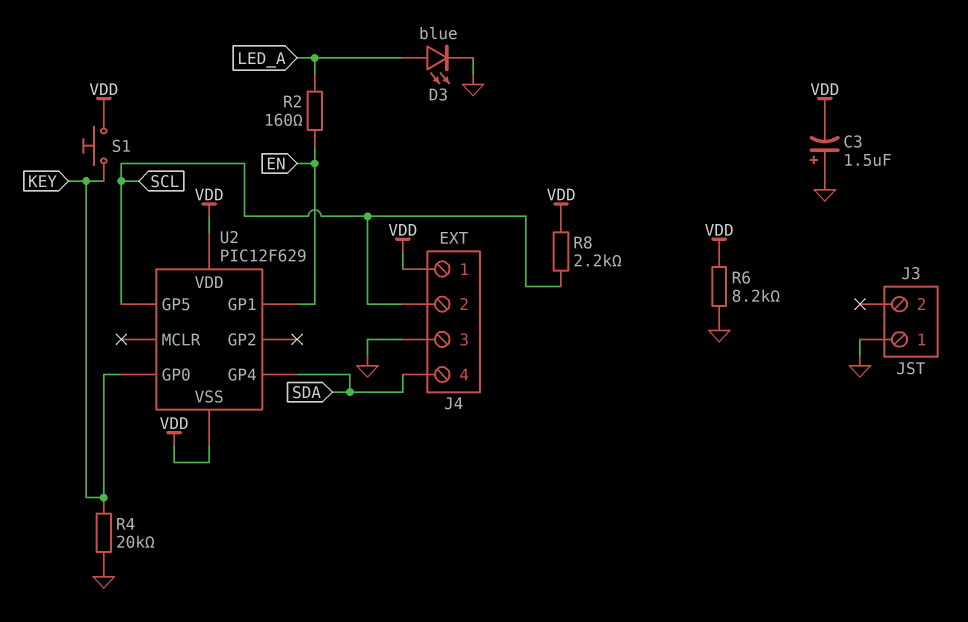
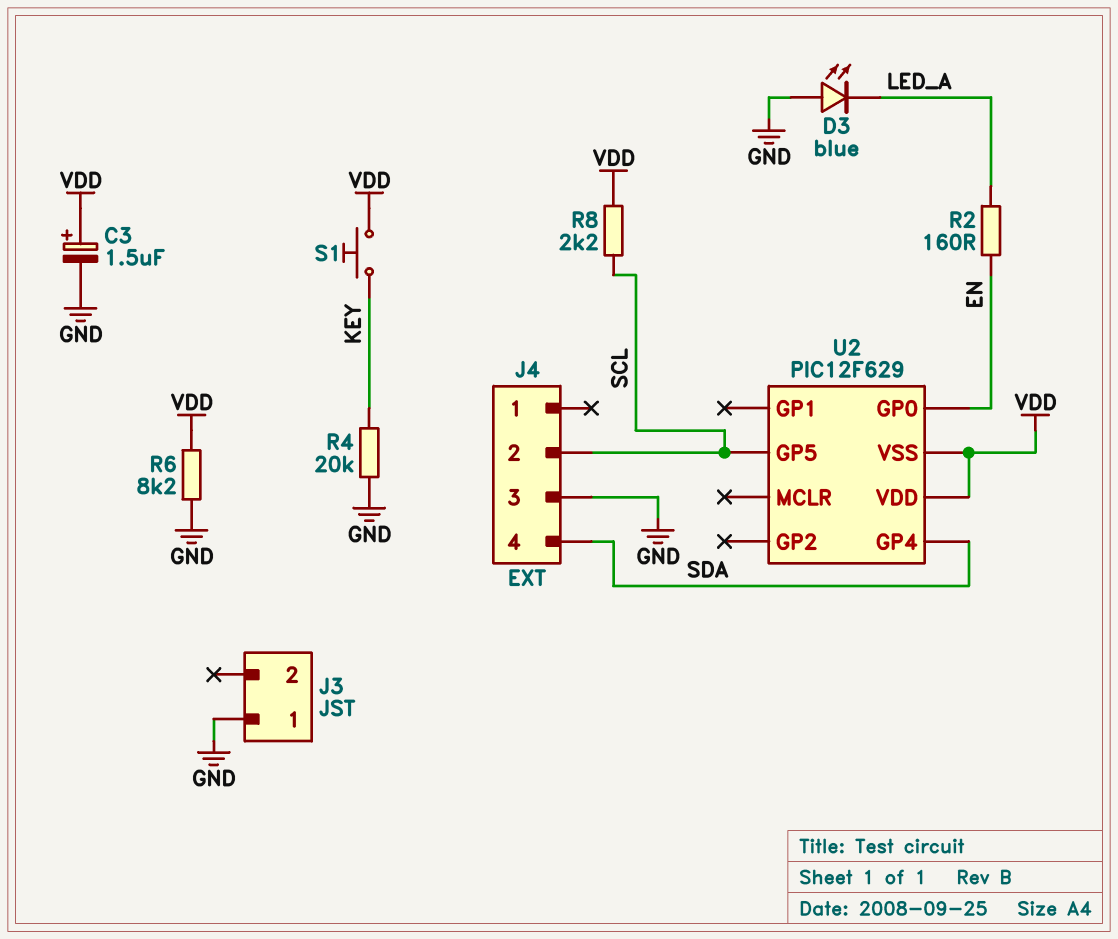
C3: 1.5uF (plus GND, minus VDD) -> 1.5uF (plus VDD, minus GND)
D3: LED blue (A LED_A, K GND) -> LED blue (A GND, K LED_A)
J4 pin 1: VDD -> none
U2 pin GP0: KEY -> EN
U2 pin GP1: EN -> none

